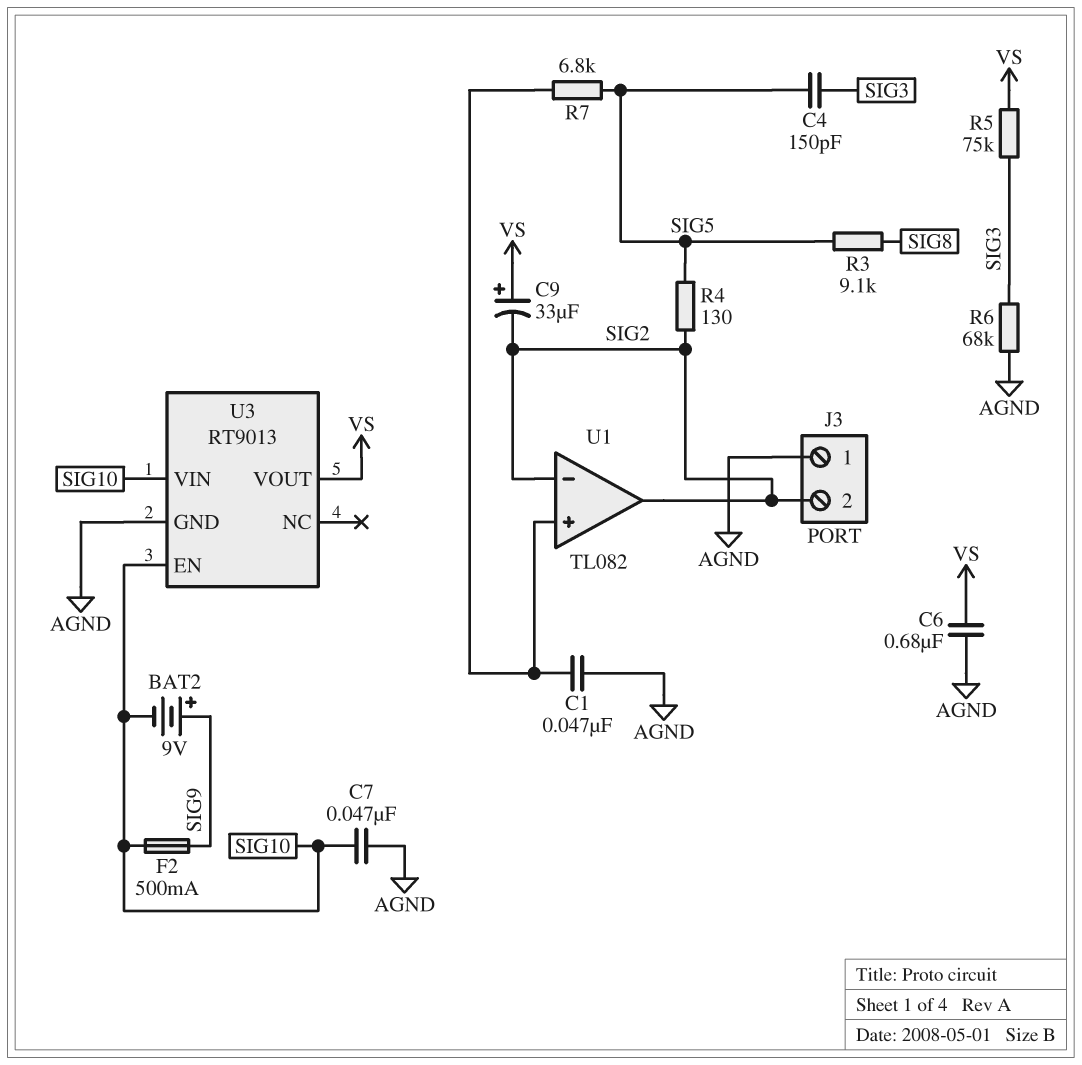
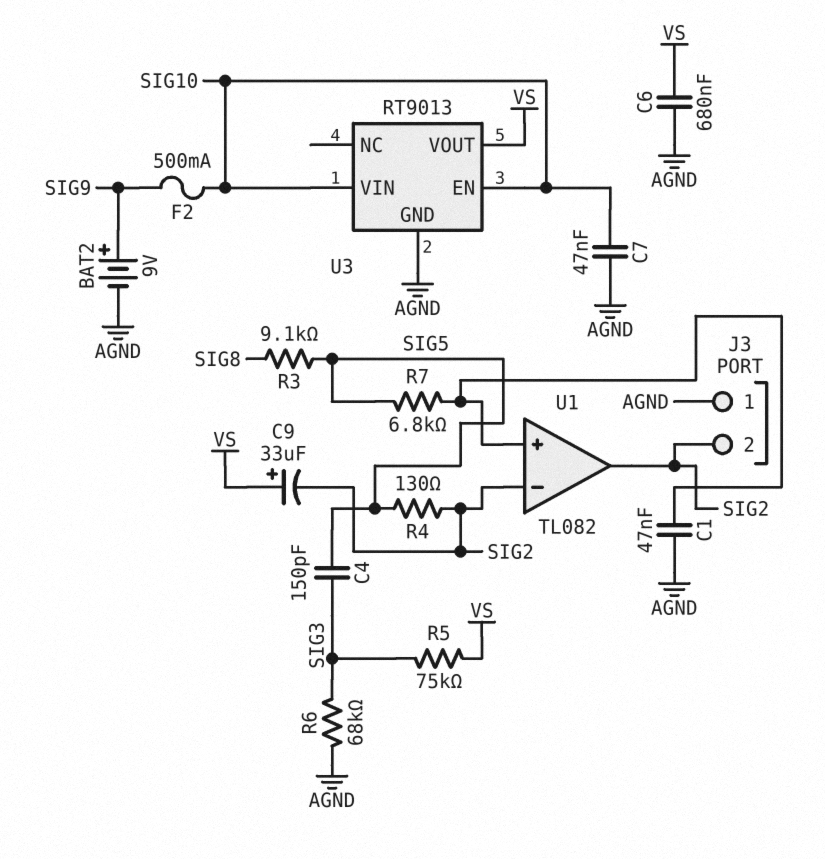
BAT2: 9V (plus SIG9, minus SIG10) -> 9V (plus SIG9, minus AGND)

